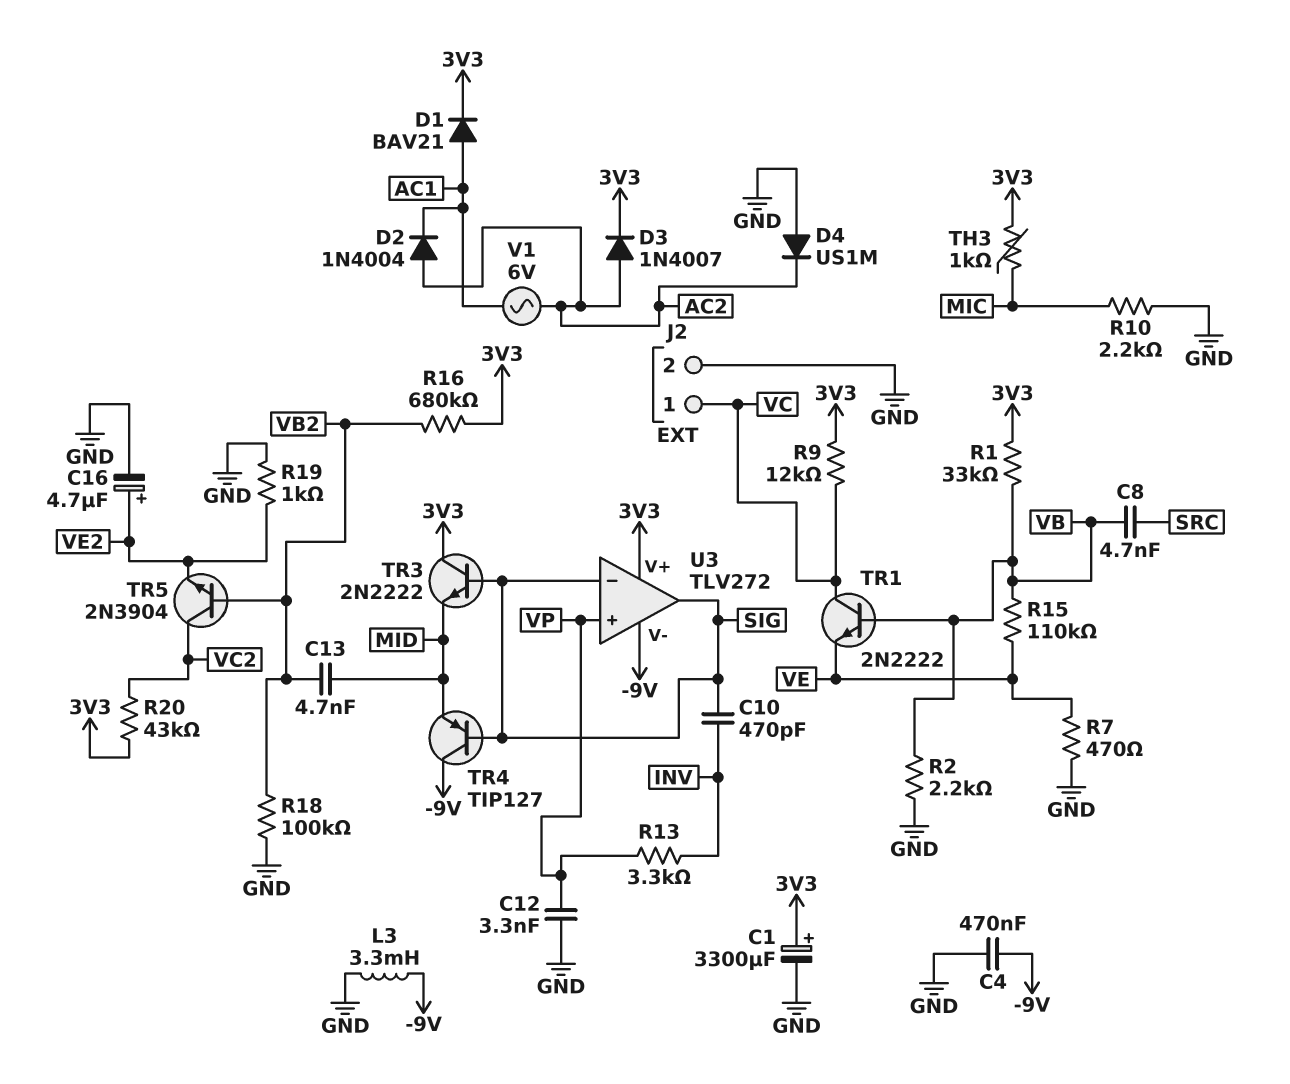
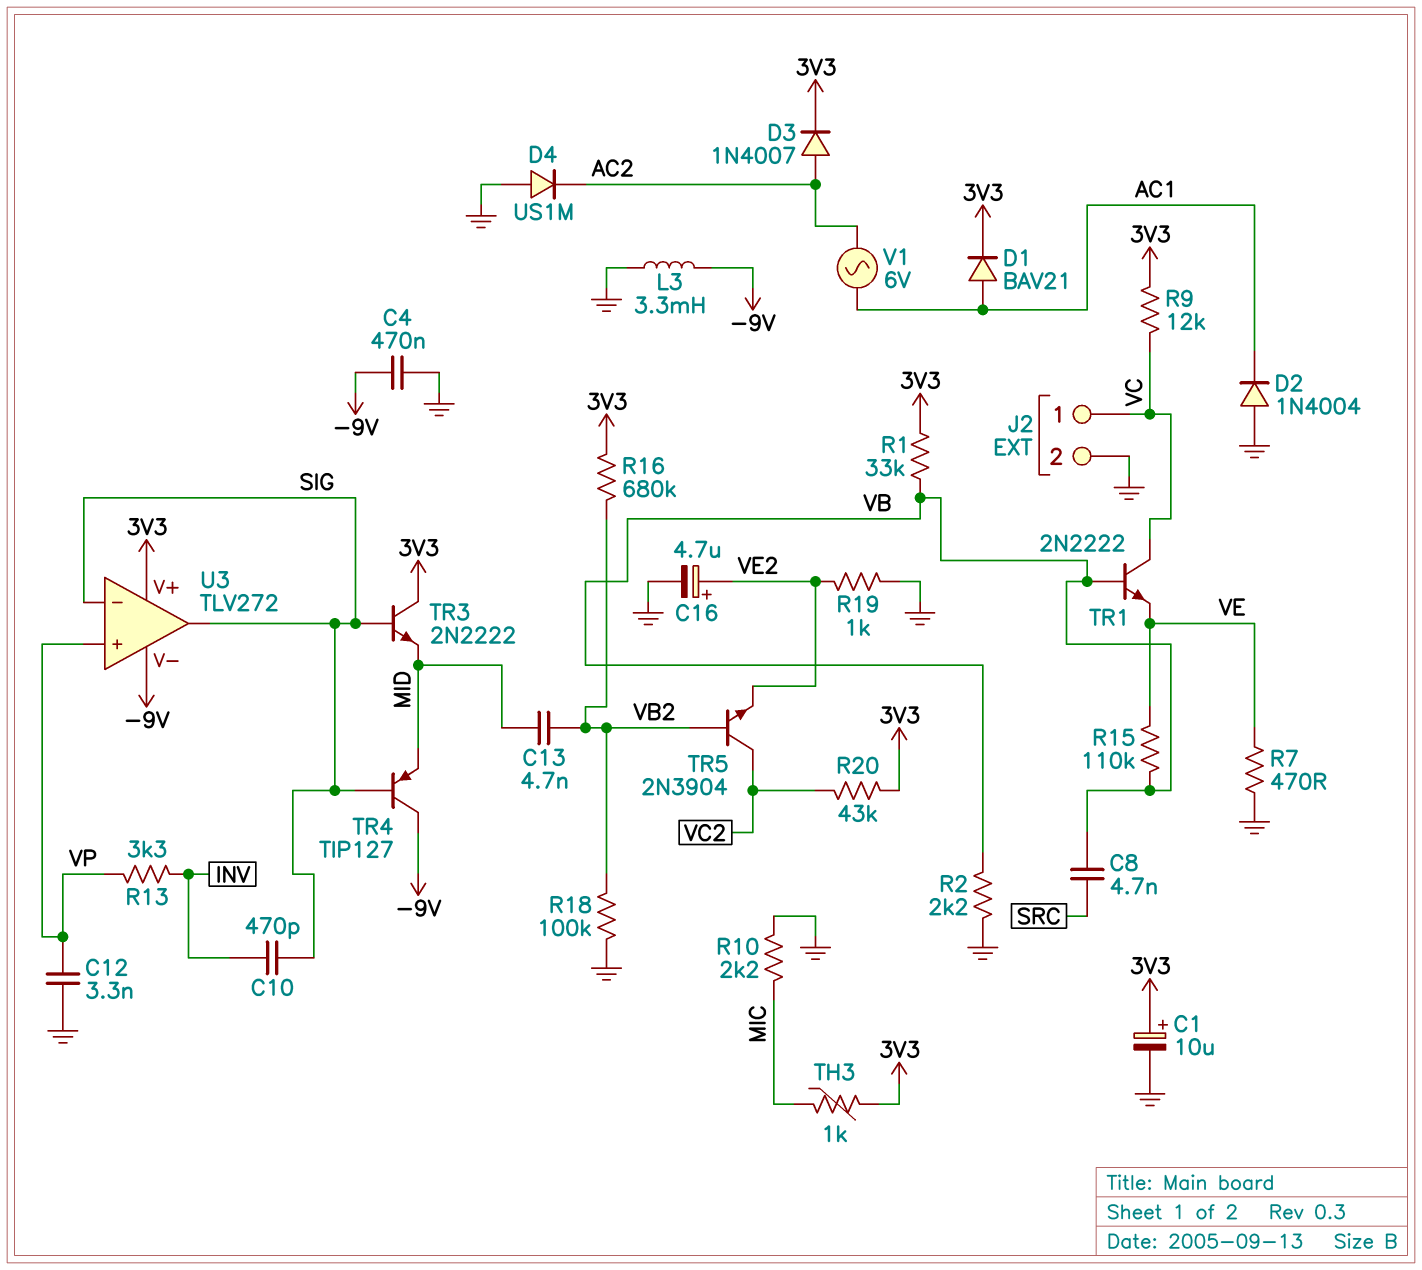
C1: 3300uF (plus 3V3, minus GND) -> 10uF (plus 3V3, minus GND)
D2: diode 1N4004 (A AC2, K AC1) -> diode 1N4004 (A GND, K AC1)

